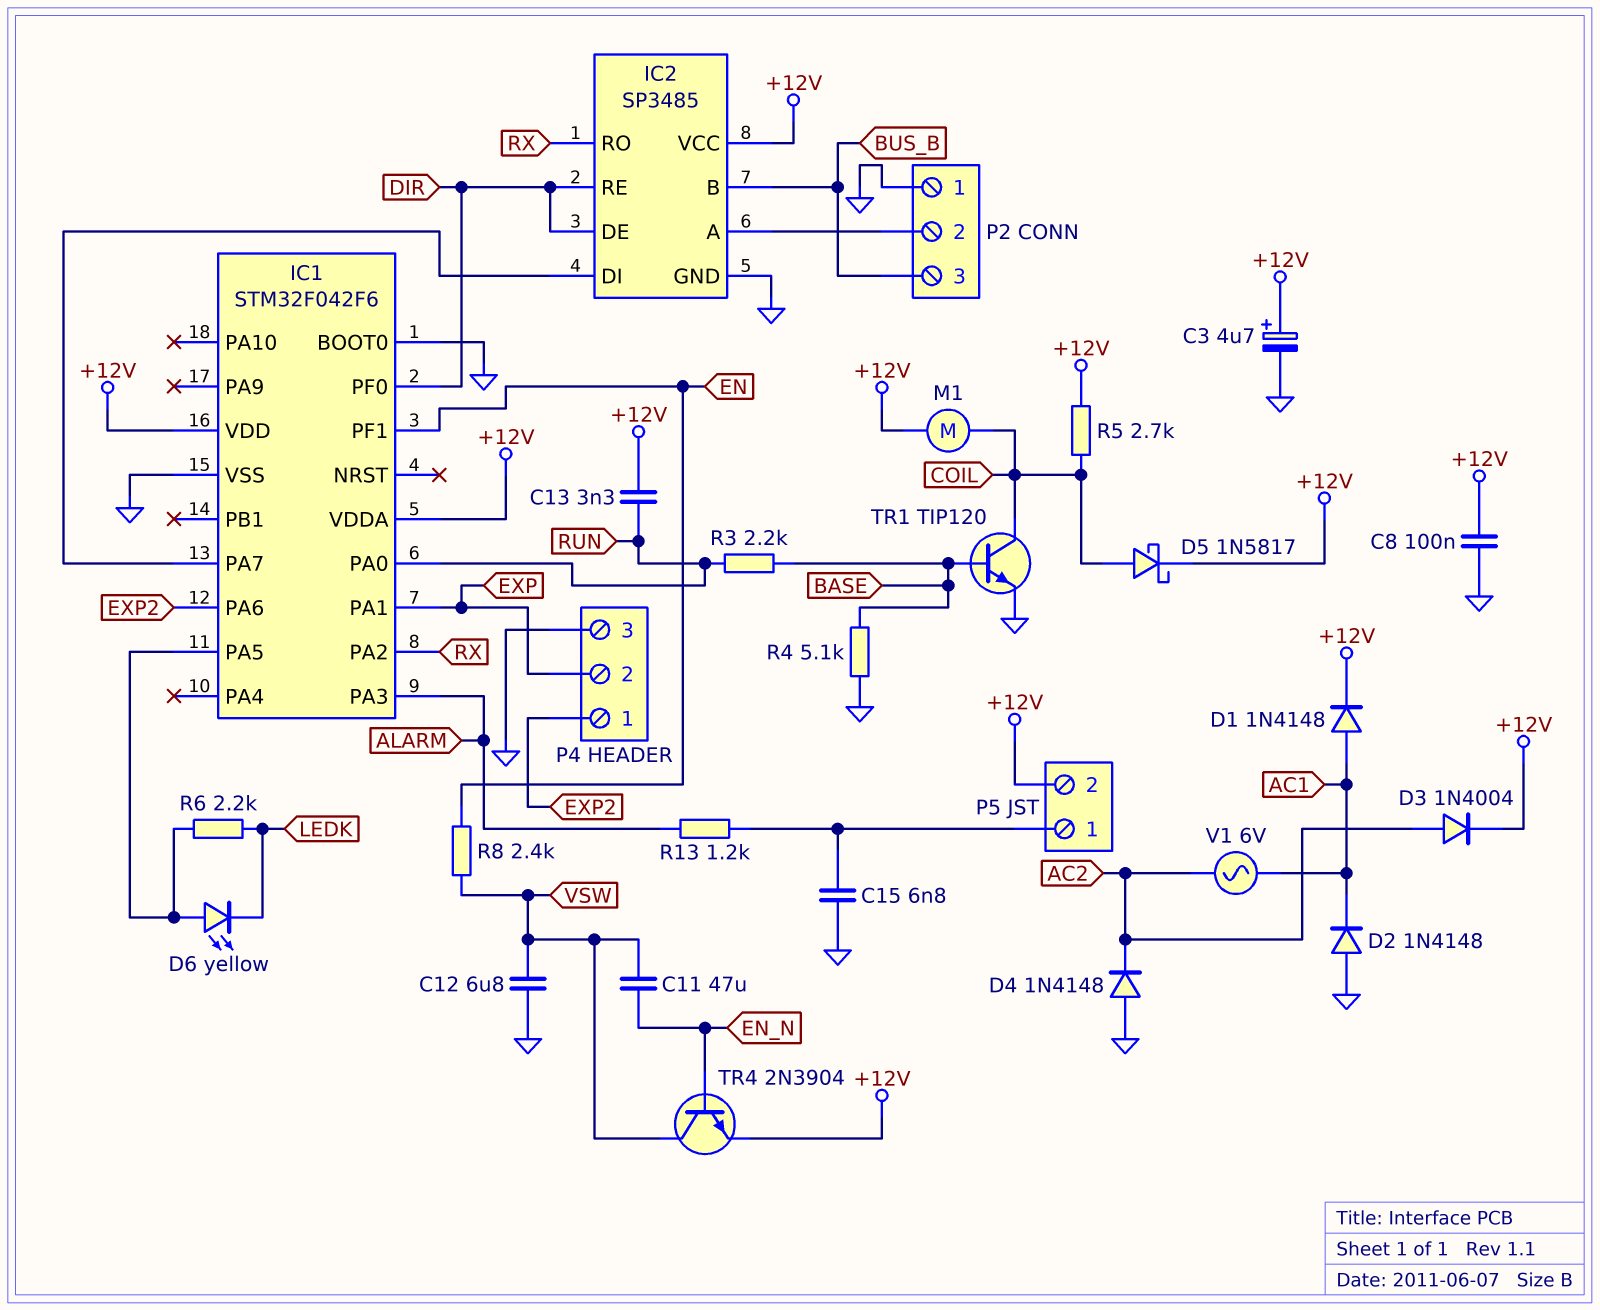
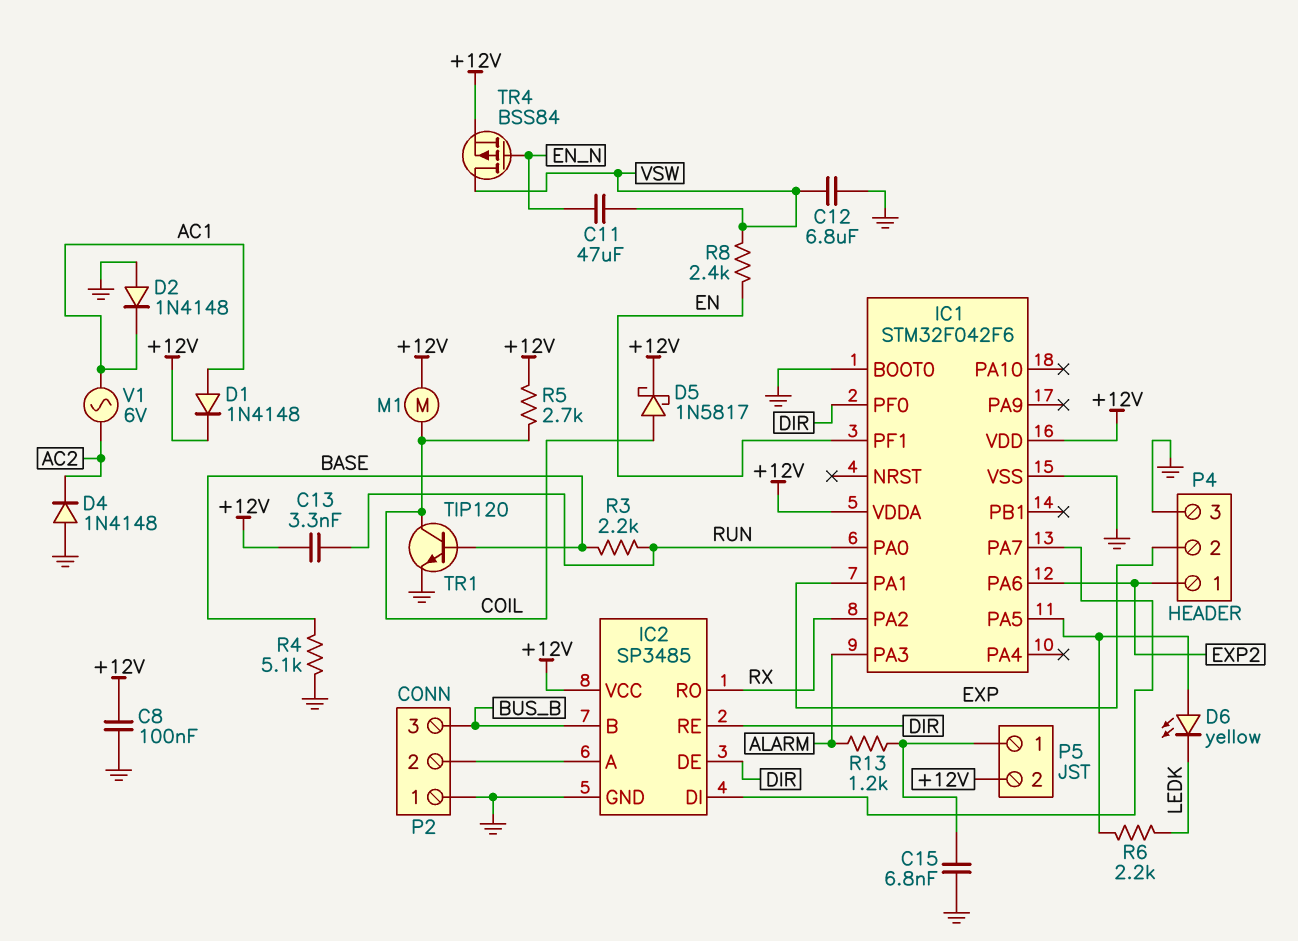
C3: 4.7uF (plus +12V, minus GND) -> none
D3: diode 1N4004 (A AC2, K +12V) -> none
TR4: NPN 2N3904 (B EN_N, C VSW, E +12V) -> PMOS BSS84 (G EN_N, D VSW, S +12V)

